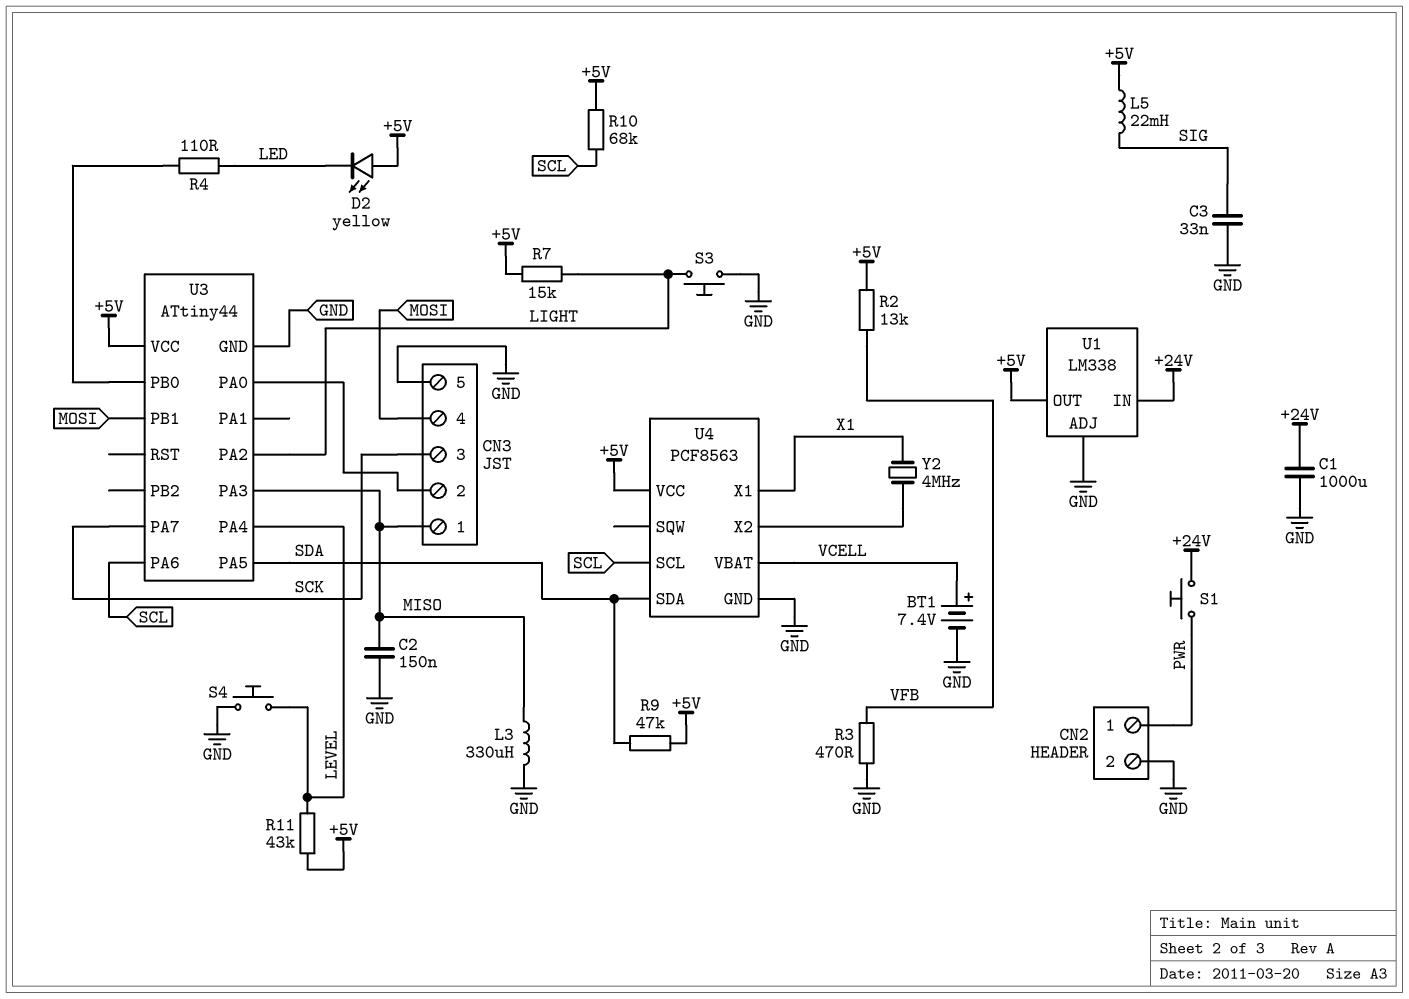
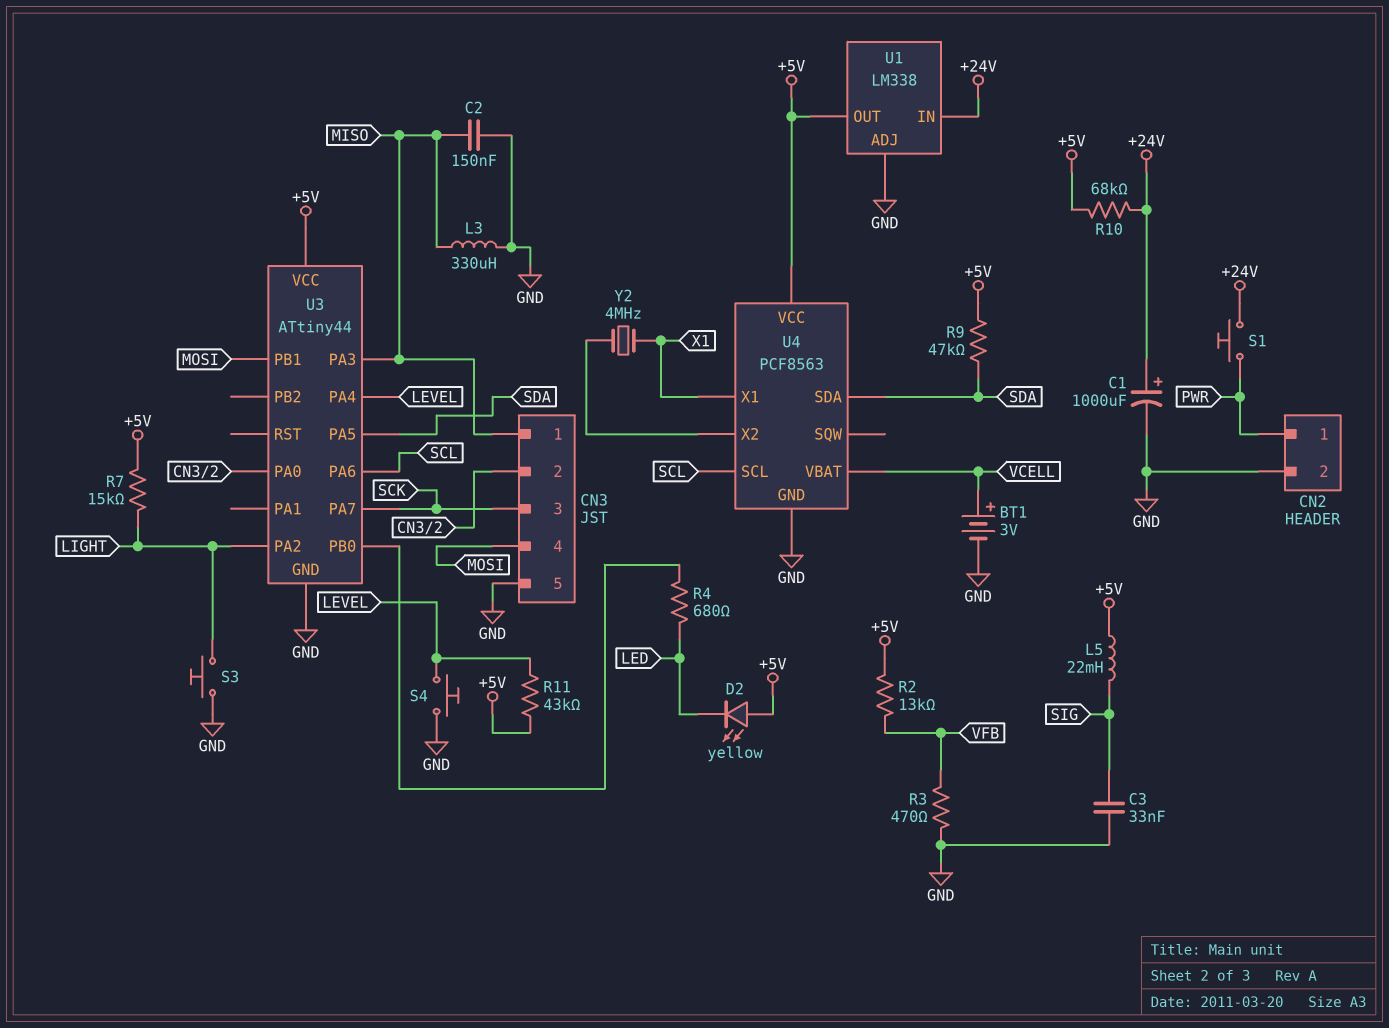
BT1: 7.4V (plus VCELL, minus GND) -> 3V (plus VCELL, minus GND)
C1: 1000uF (+24V, GND) -> 1000uF (plus +24V, minus GND)
R4: 110 (LED, U3/PB0) -> 680 (LED, U3/PB0)
R10: 68k (+5V, SCL) -> 68k (+5V, +24V)

